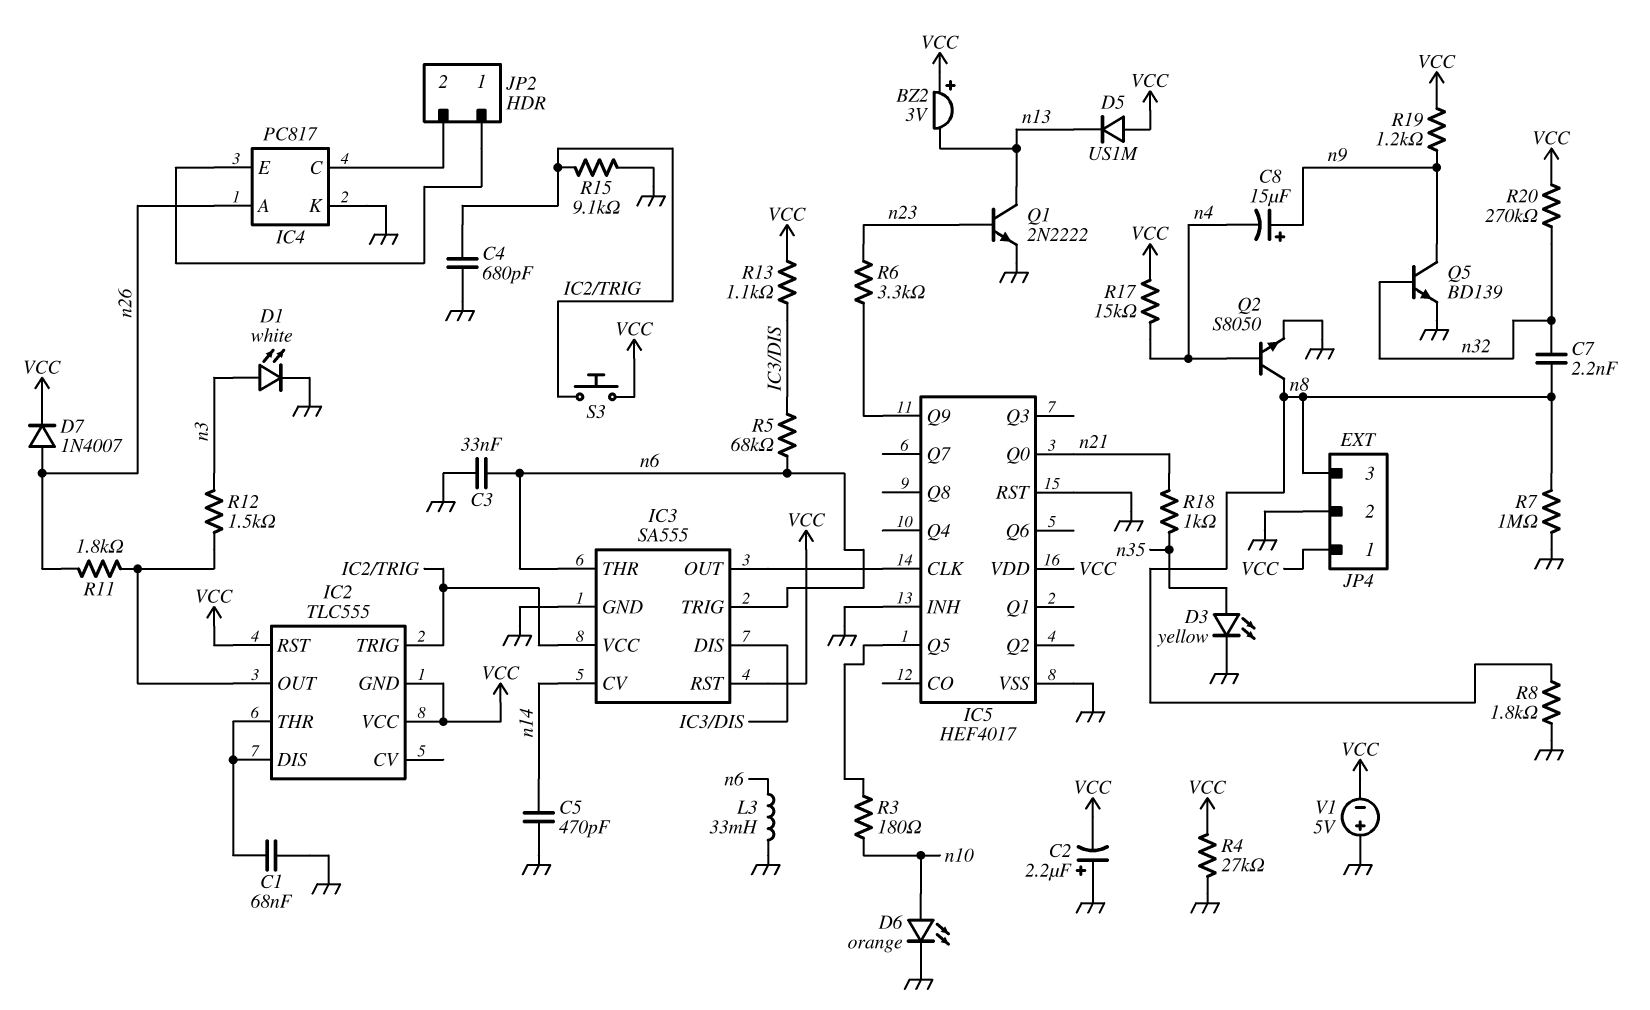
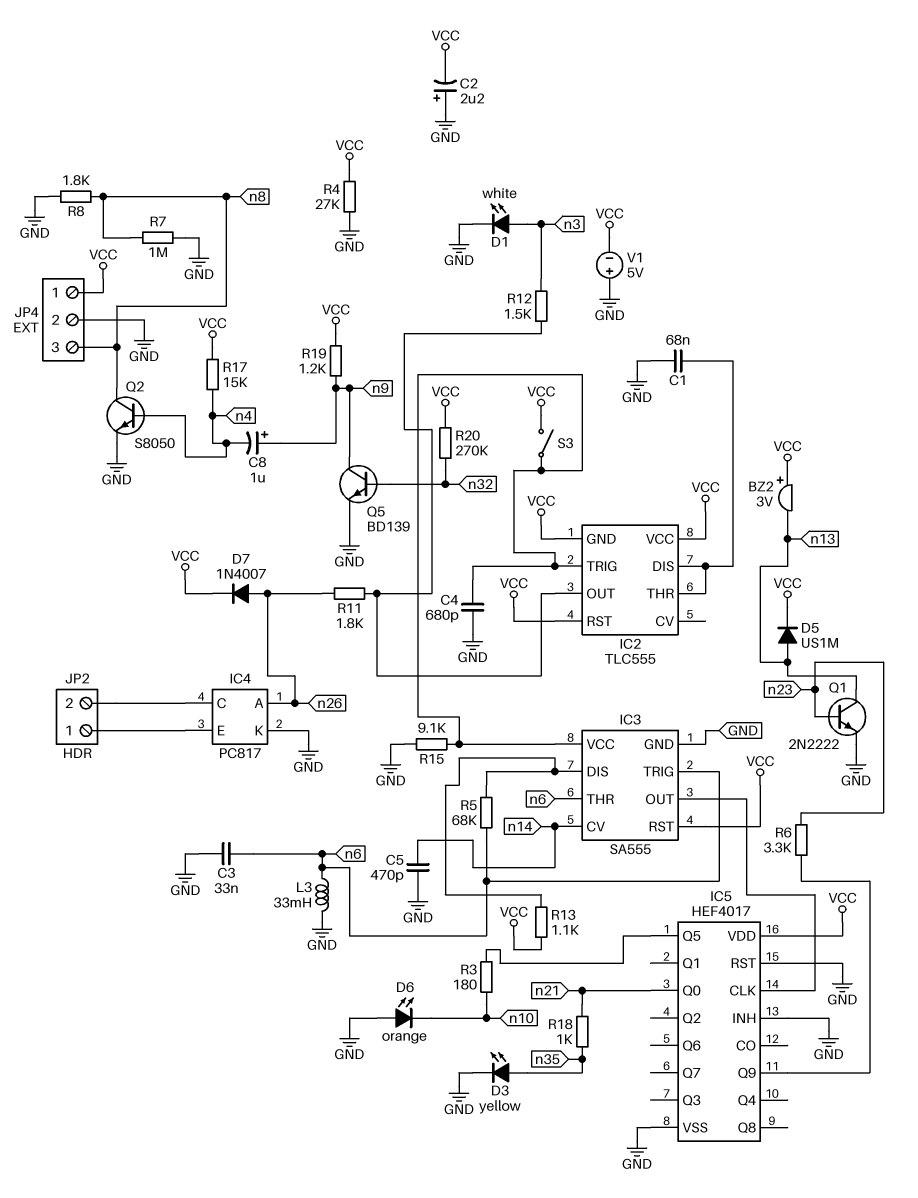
C7: 2.2nF (n8, n32) -> none
C8: 15uF (plus n9, minus n4) -> 1uF (plus n9, minus n4)
D5: diode US1M (A VCC, K n13) -> diode US1M (A n13, K VCC)
D6: LED orange (A n10, K GND) -> LED orange (A GND, K n10)
S3: button (IC2/TRIG, VCC) -> switch (IC2/TRIG, VCC)

